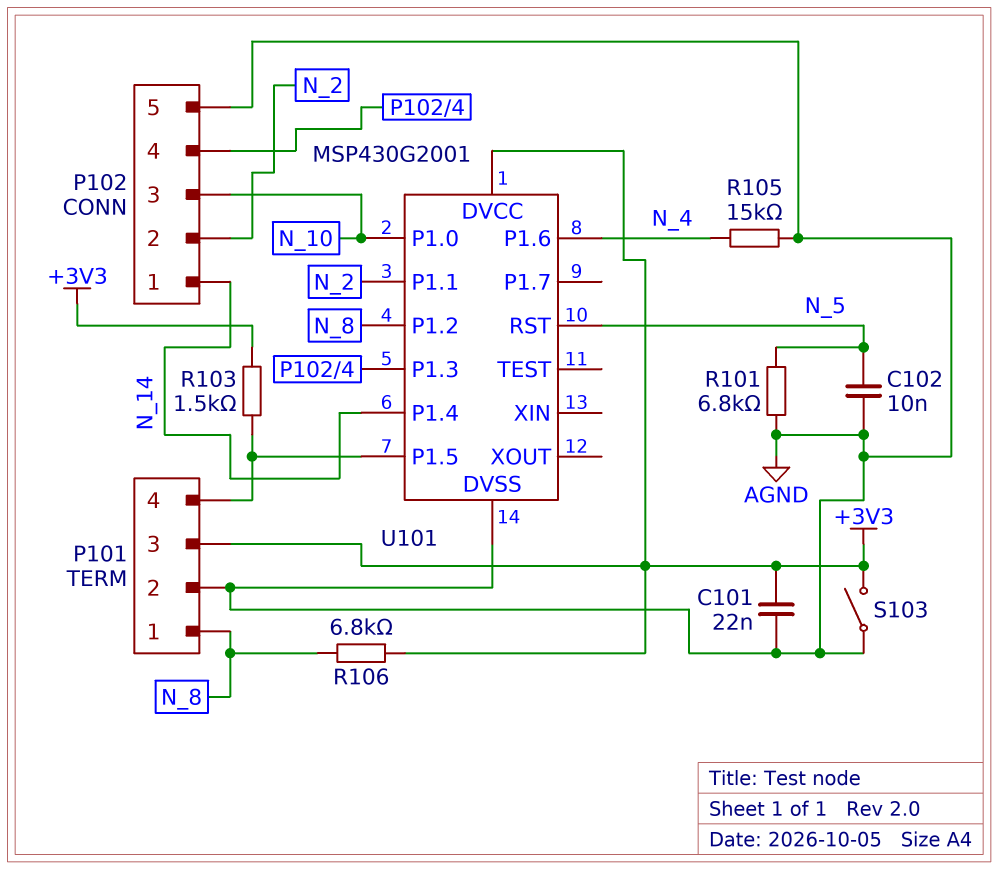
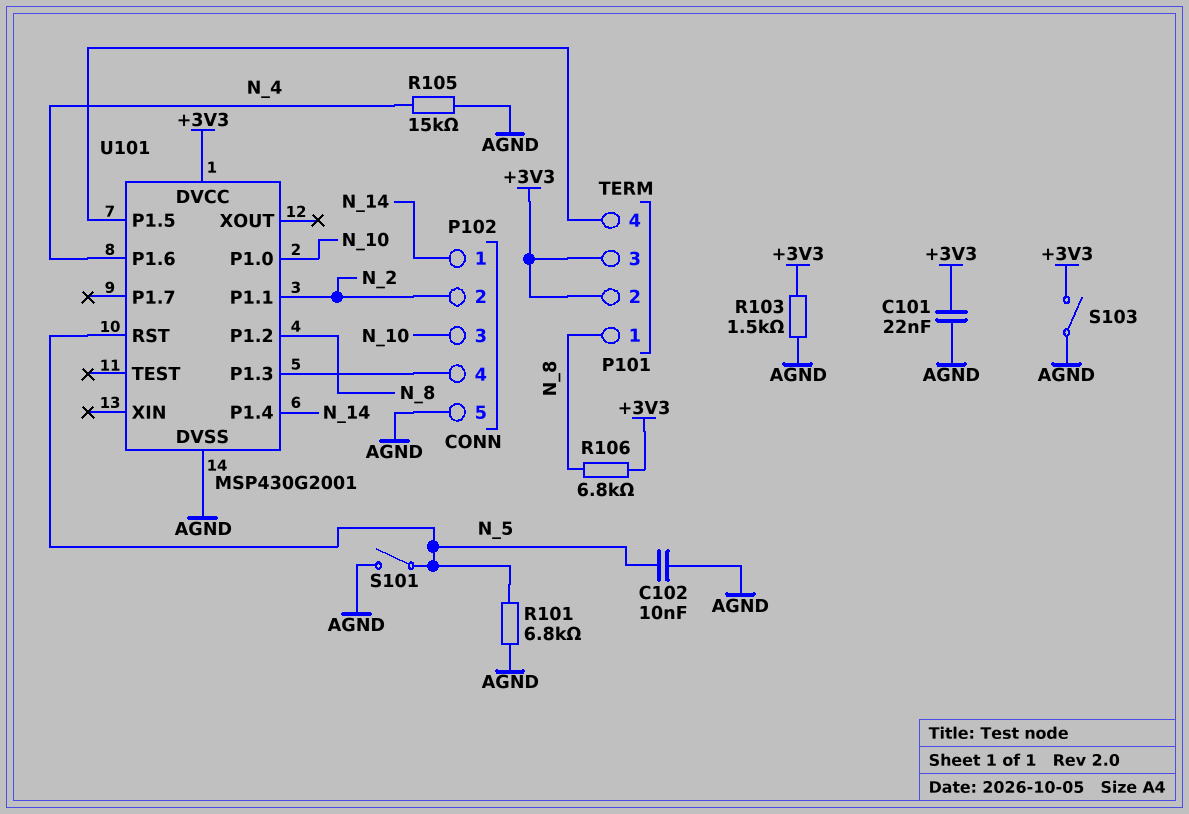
P101 pin 2: AGND -> +3V3
R103: 1.5k (+3V3, P101/4) -> 1.5k (+3V3, AGND)
S101: none -> switch (AGND, N_5)

